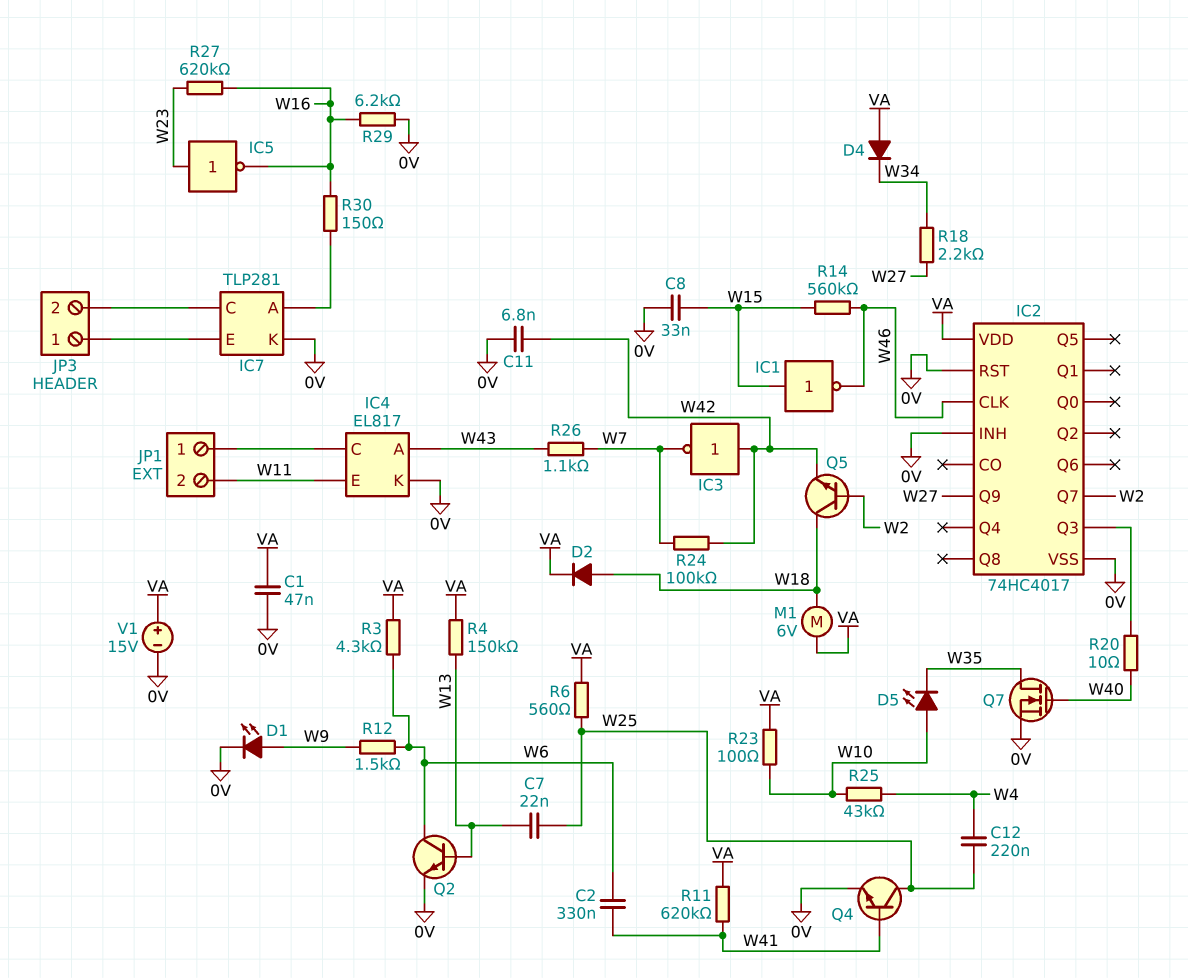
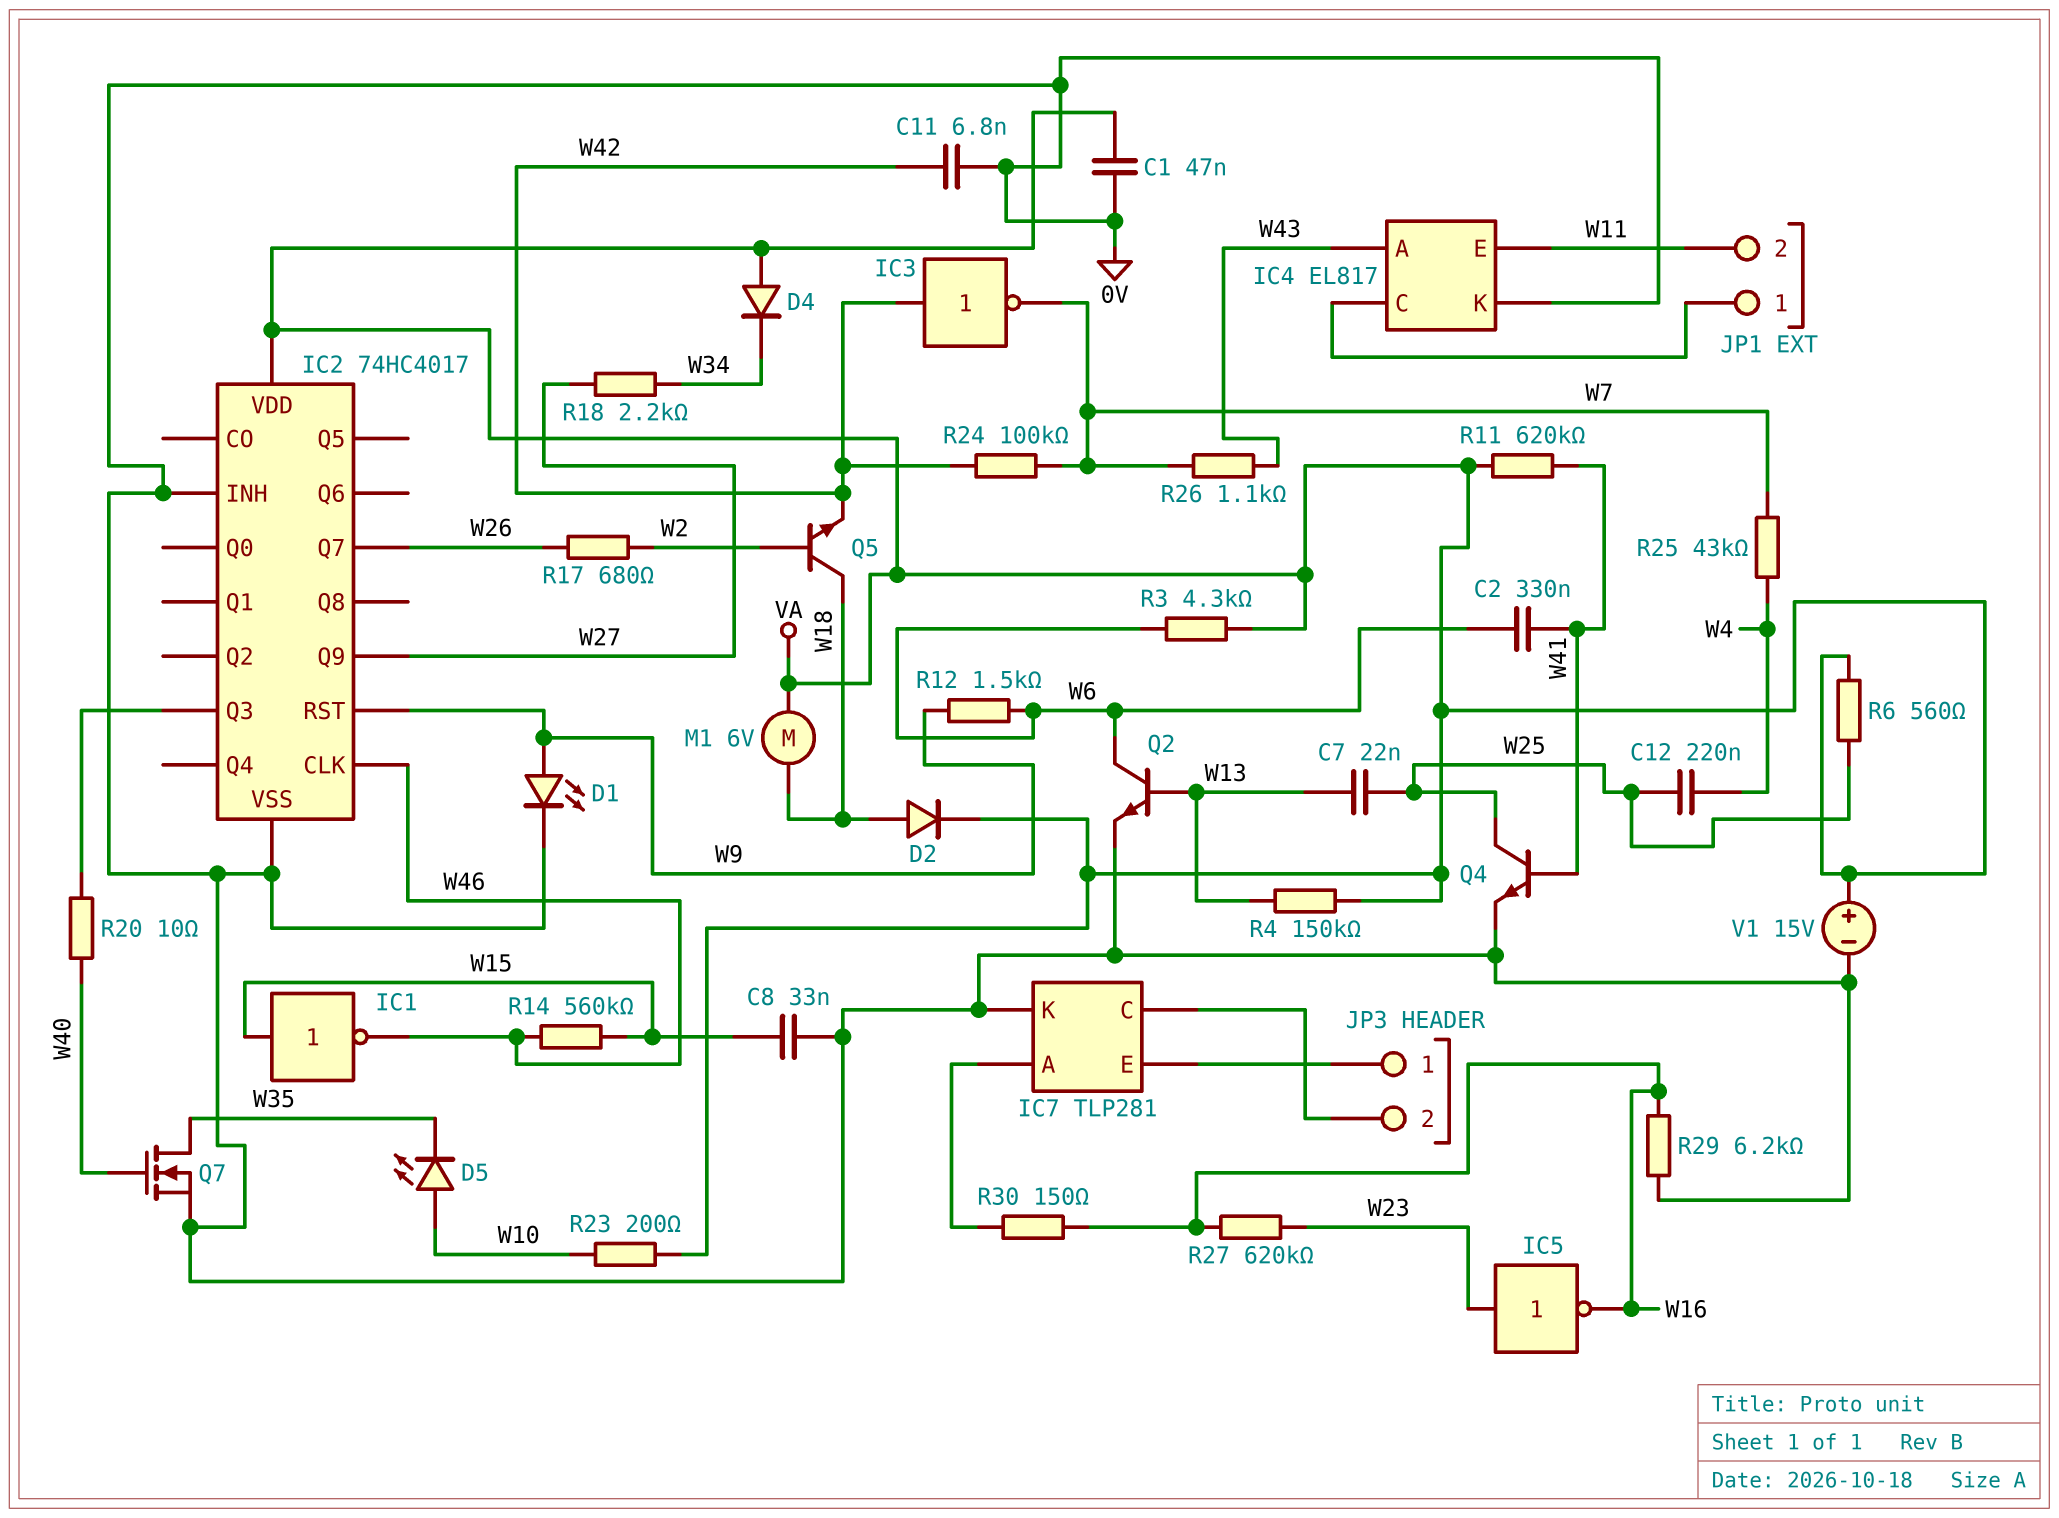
IC2 pin Q7: W2 -> W26
IC2 pin RST: 0V -> W9
R17: none -> 680 (W2, W26)
R23: 100 (VA, W10) -> 200 (VA, W10)
R25: 43k (W4, W10) -> 43k (W4, W7)

